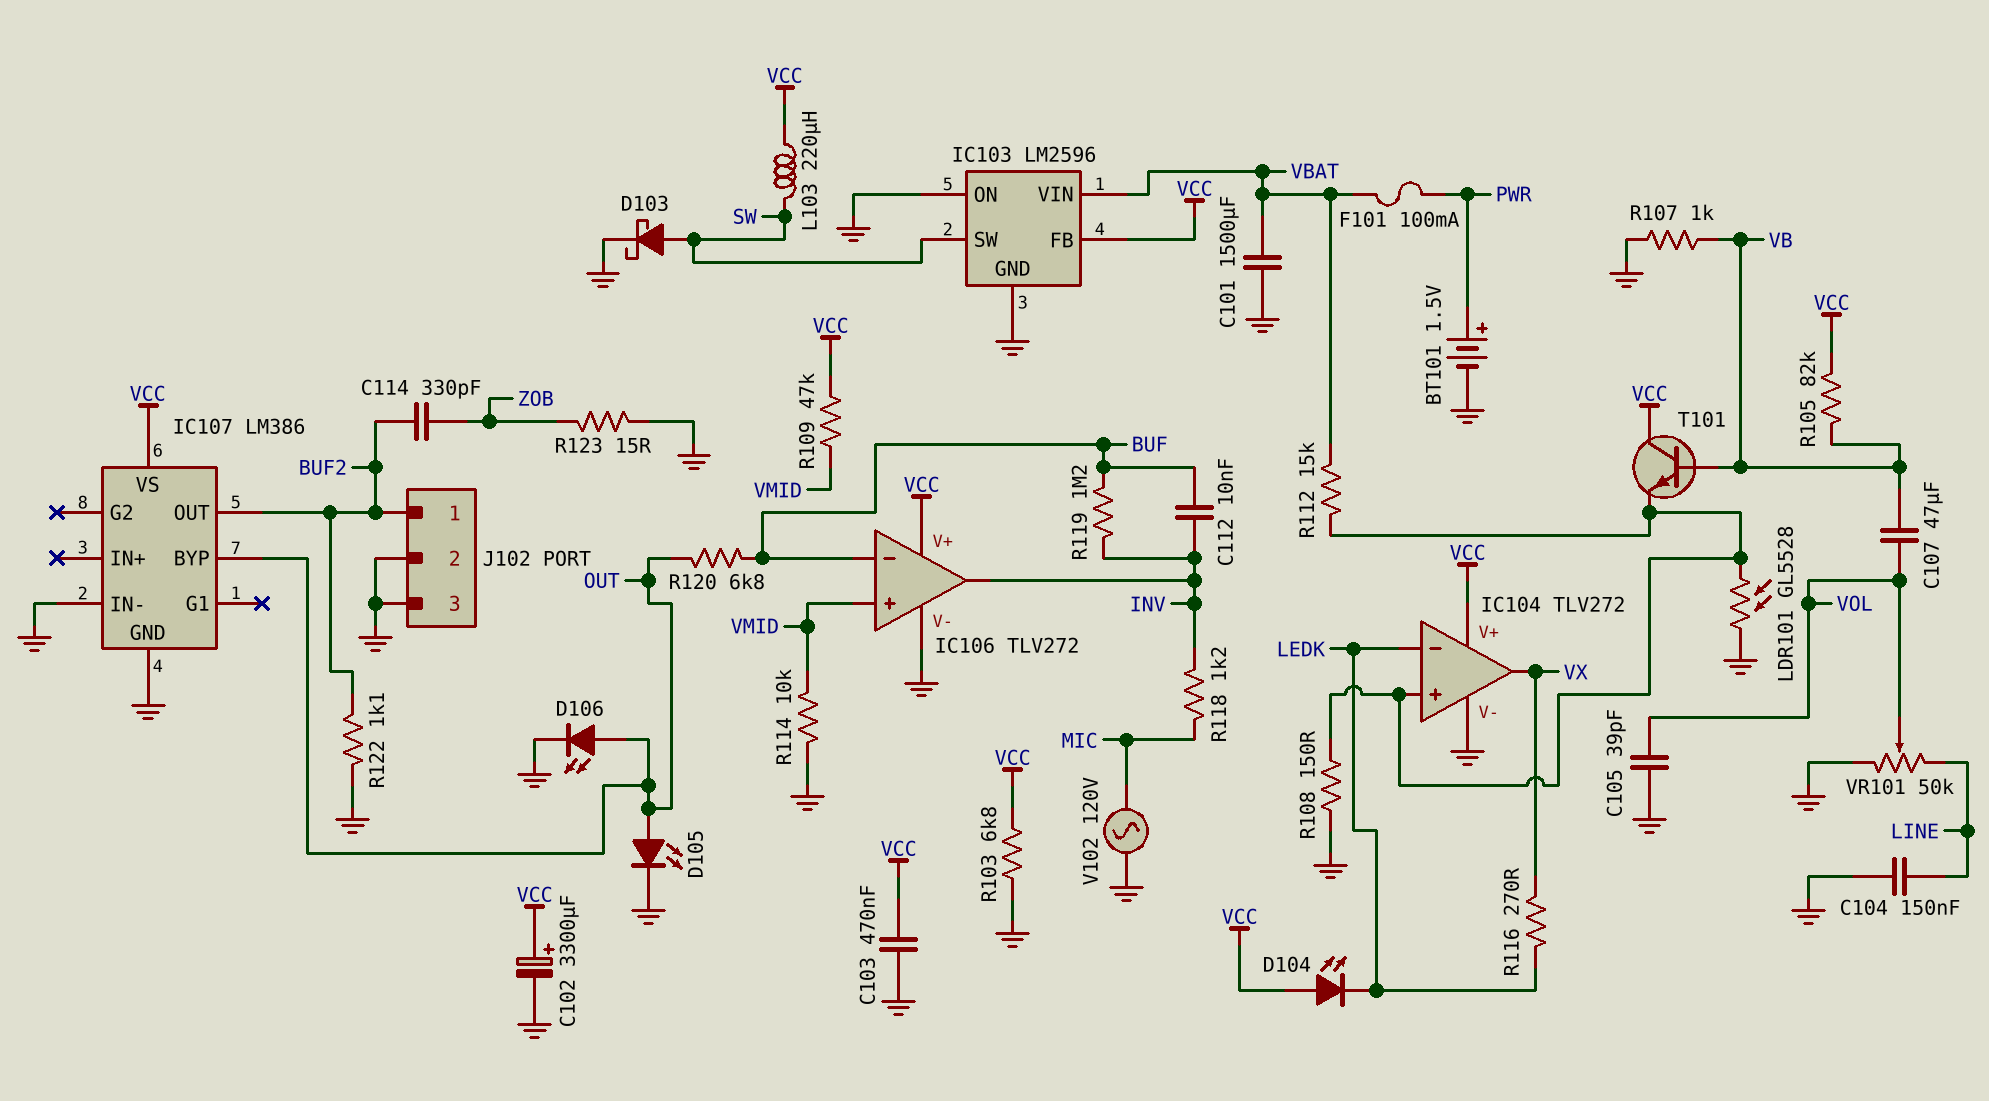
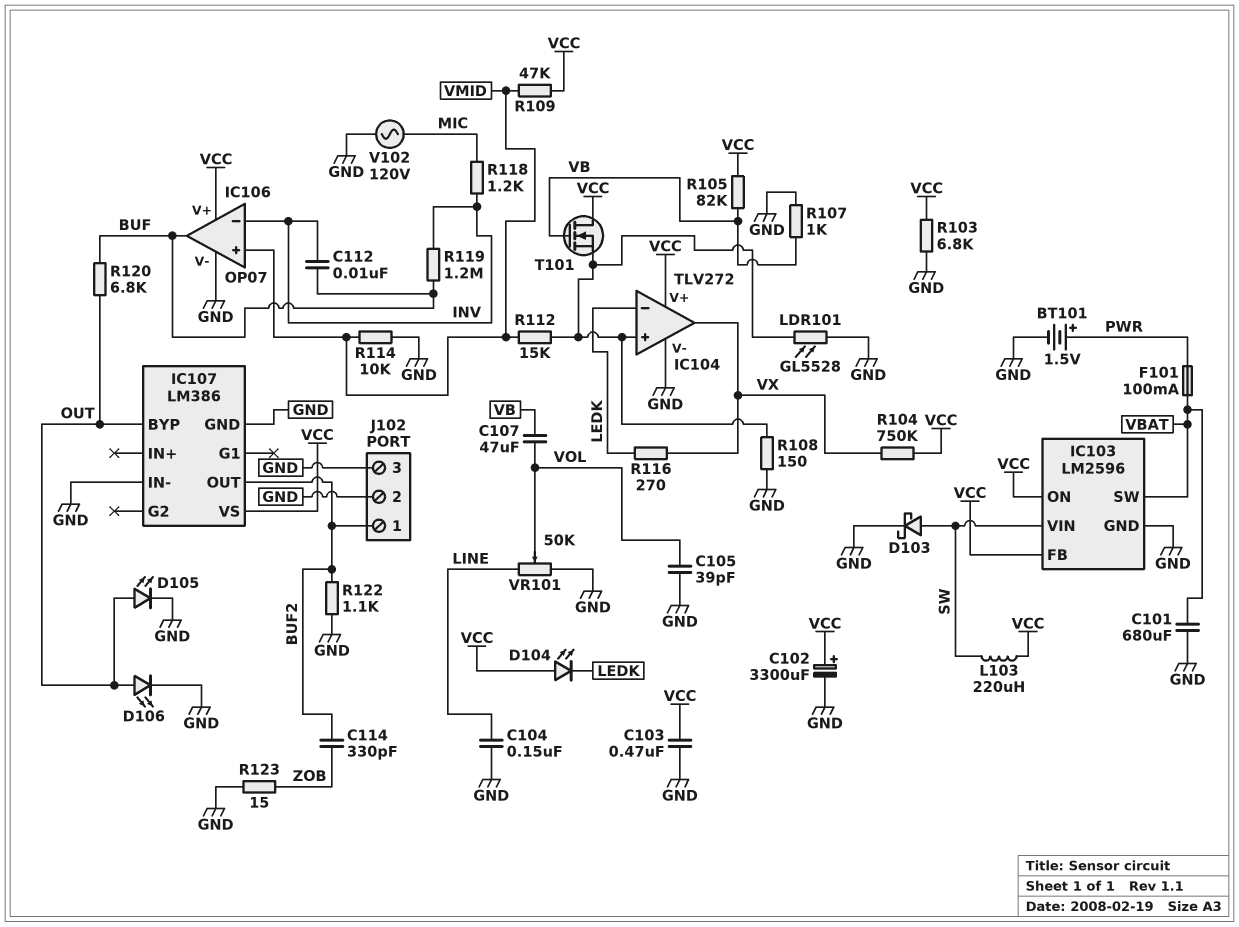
C101: 1500uF (GND, VBAT) -> 680uF (GND, VBAT)
IC103 pin ON: GND -> VCC
IC103 pin SW: SW -> VBAT
IC103 pin VIN: VBAT -> SW
IC106: TLV272 -> OP07
IC106 pin in-: BUF -> INV
IC106 pin out: INV -> BUF
R104: none -> 750k (VCC, VX)
R112: 15k (IC104/in+, VBAT) -> 15k (IC104/in+, VMID)
T101: NPN (B VB, C VCC, E IC104/in+) -> NMOS (G VB, D VCC, S IC104/in+)

